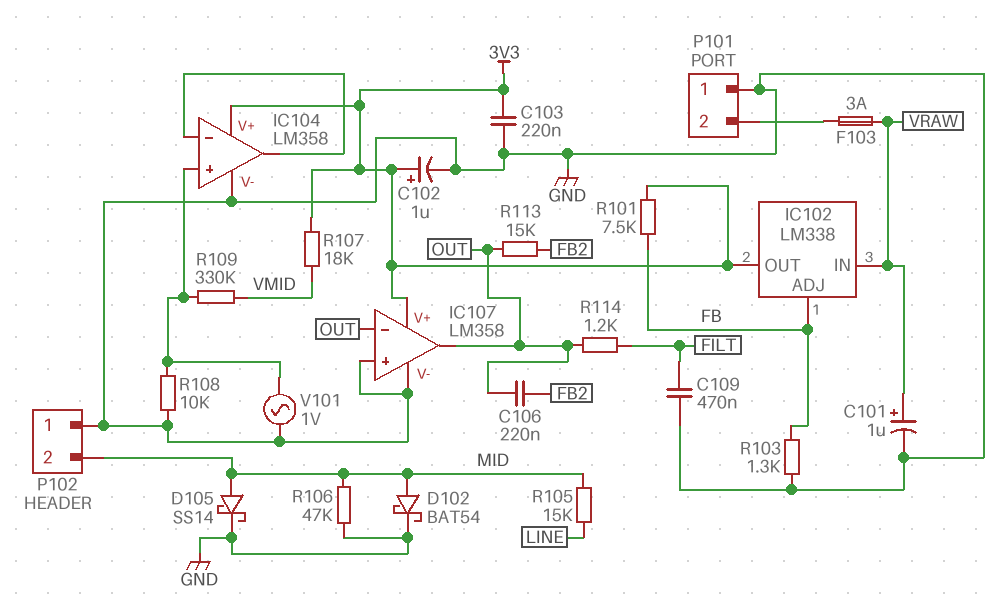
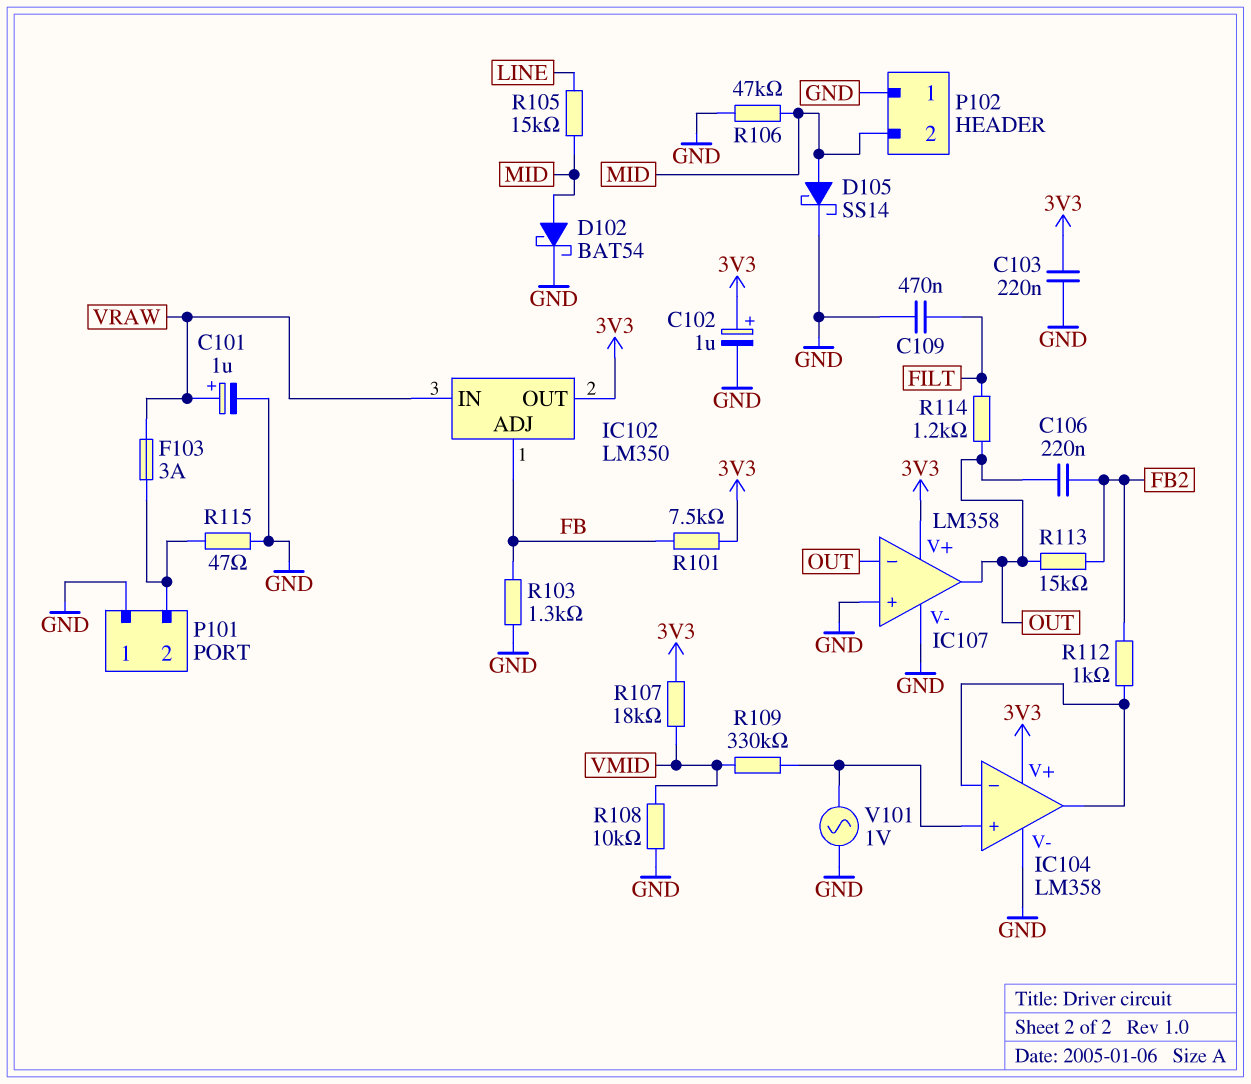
IC102: LM338 -> LM350
R108: 10k (GND, IC104/in+) -> 10k (GND, VMID)
R112: none -> 1k (FB2, IC104/in-)
R115: none -> 47 (GND, P101/2)

